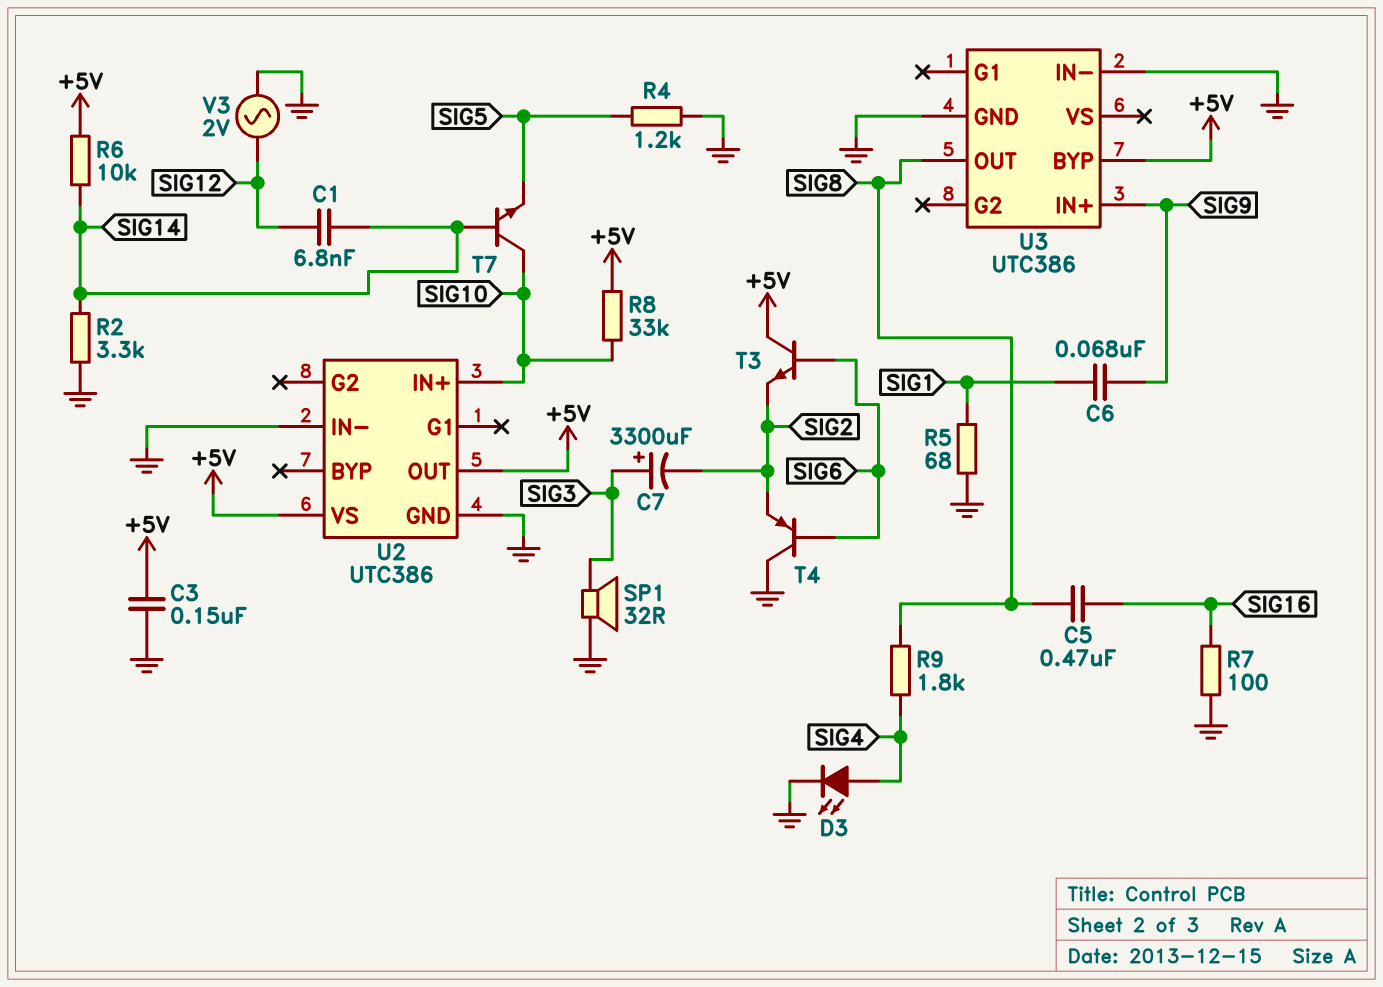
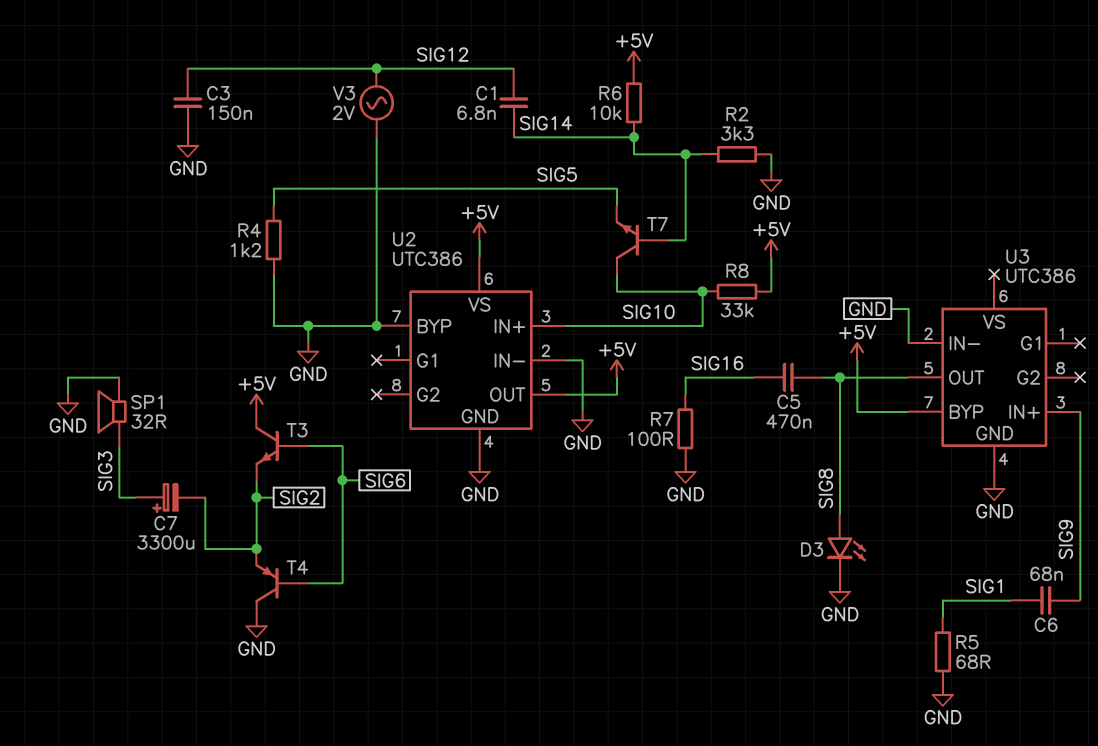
C3: 150nF (+5V, GND) -> 150nF (GND, SIG12)
D3: LED (A SIG4, K GND) -> LED (A SIG8, K GND)
R9: 1.8k (SIG4, SIG8) -> none
U2 pin BYP: none -> GND

